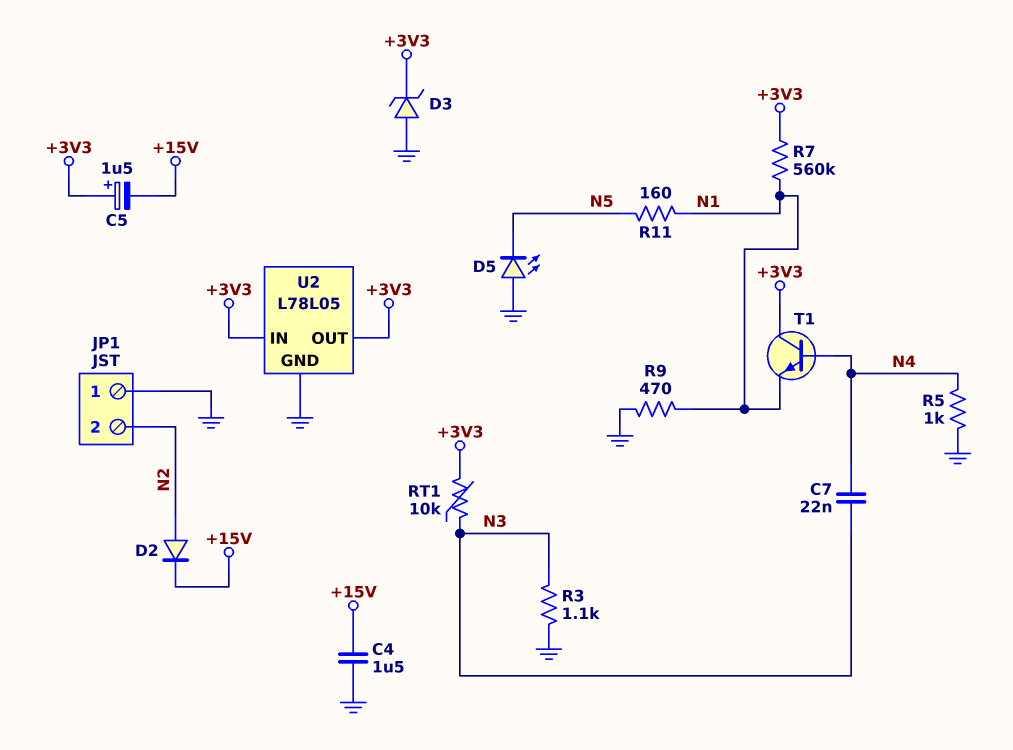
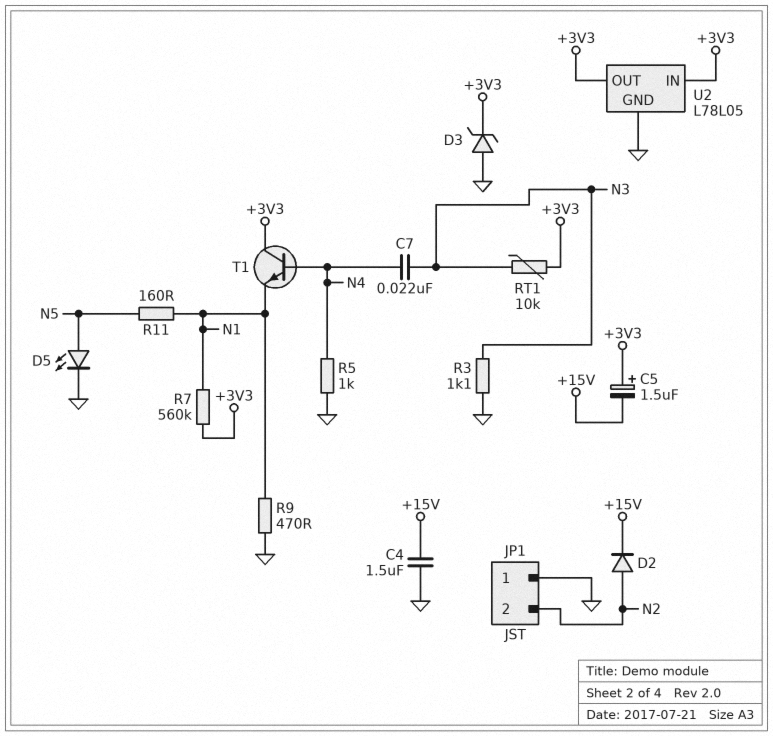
D5: LED (A GND, K N5) -> LED (A N5, K GND)

